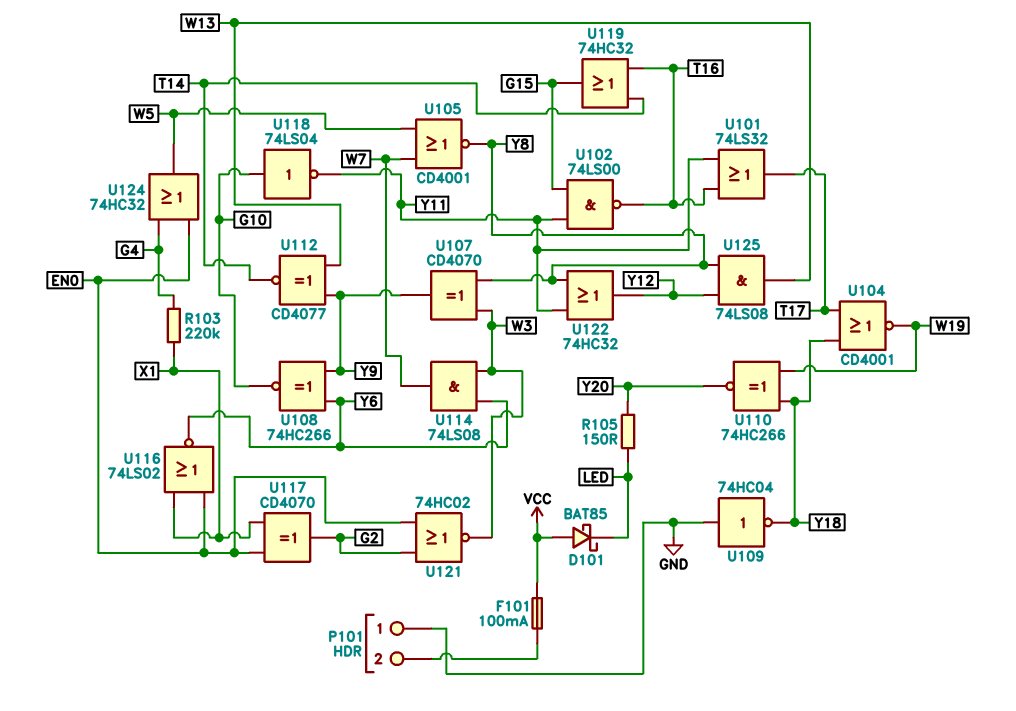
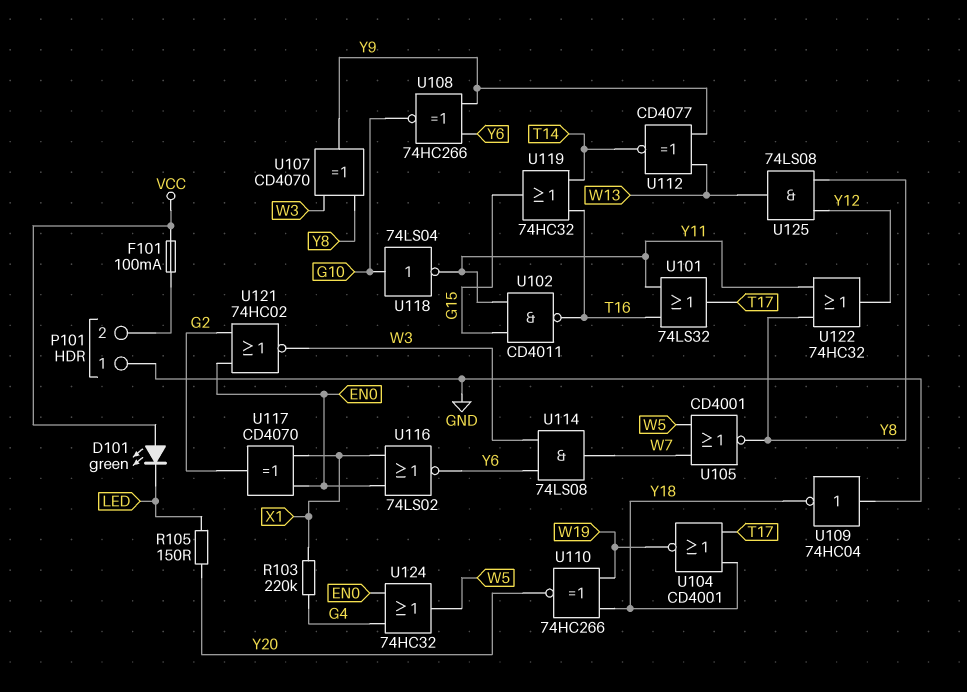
D101: schottky BAT85 (A VCC, K LED) -> LED green (A VCC, K LED)
U102: NAND 74LS00 (in G15, in Y11, out T16) -> NAND CD4011 (in G15, in Y11, out T16)

